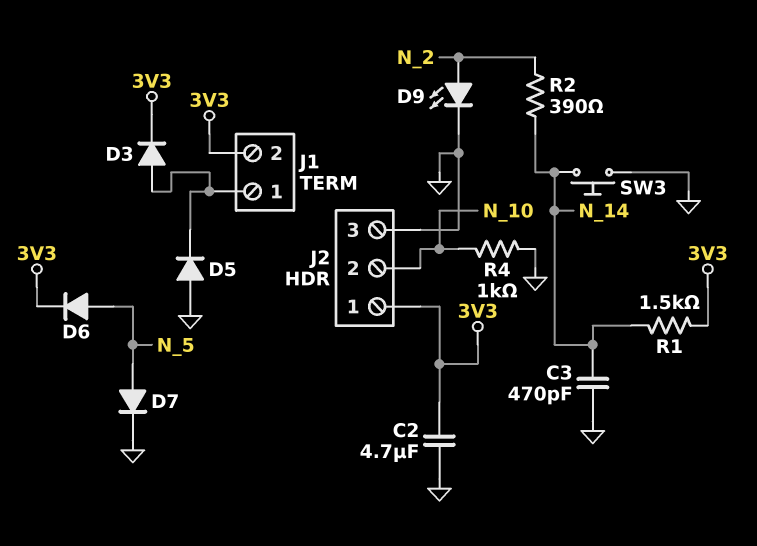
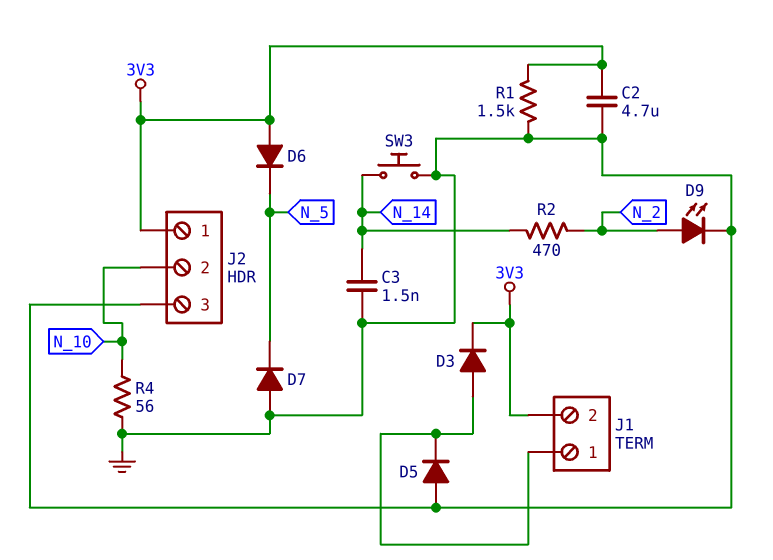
C3: 470pF (GND, N_14) -> 1.5nF (GND, N_14)
D6: diode (A N_5, K 3V3) -> diode (A 3V3, K N_5)
D7: diode (A N_5, K GND) -> diode (A GND, K N_5)
R1: 1.5k (3V3, N_14) -> 1.5k (3V3, GND)
R2: 390 (N_2, N_14) -> 470 (N_2, N_14)
R4: 1k (GND, N_10) -> 56 (GND, N_10)

